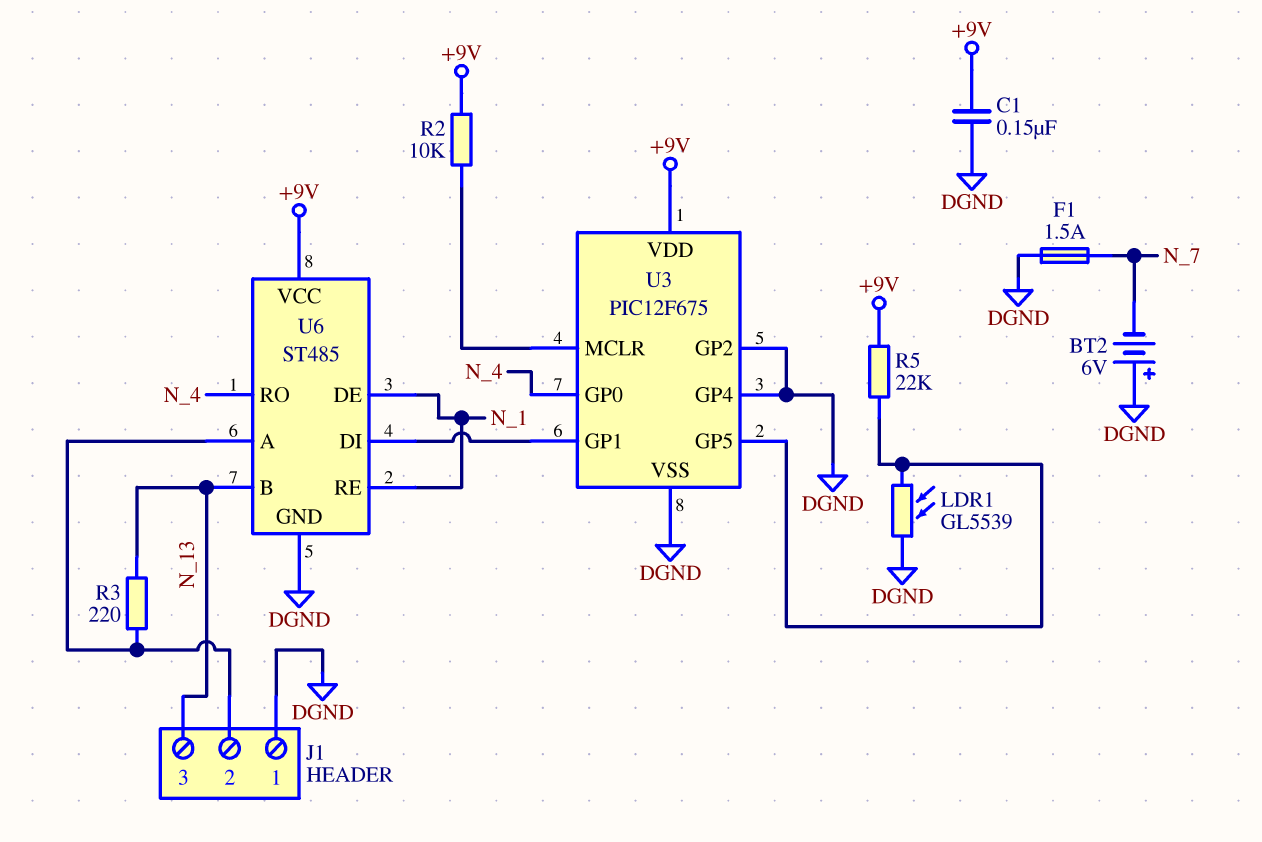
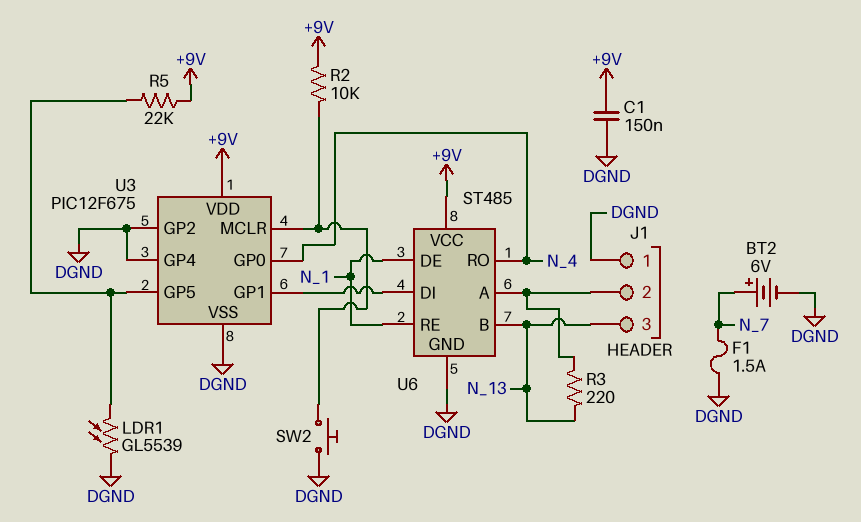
BT2: 6V (plus DGND, minus N_7) -> 6V (plus N_7, minus DGND)
SW2: none -> button (DGND, U3/MCLR)

